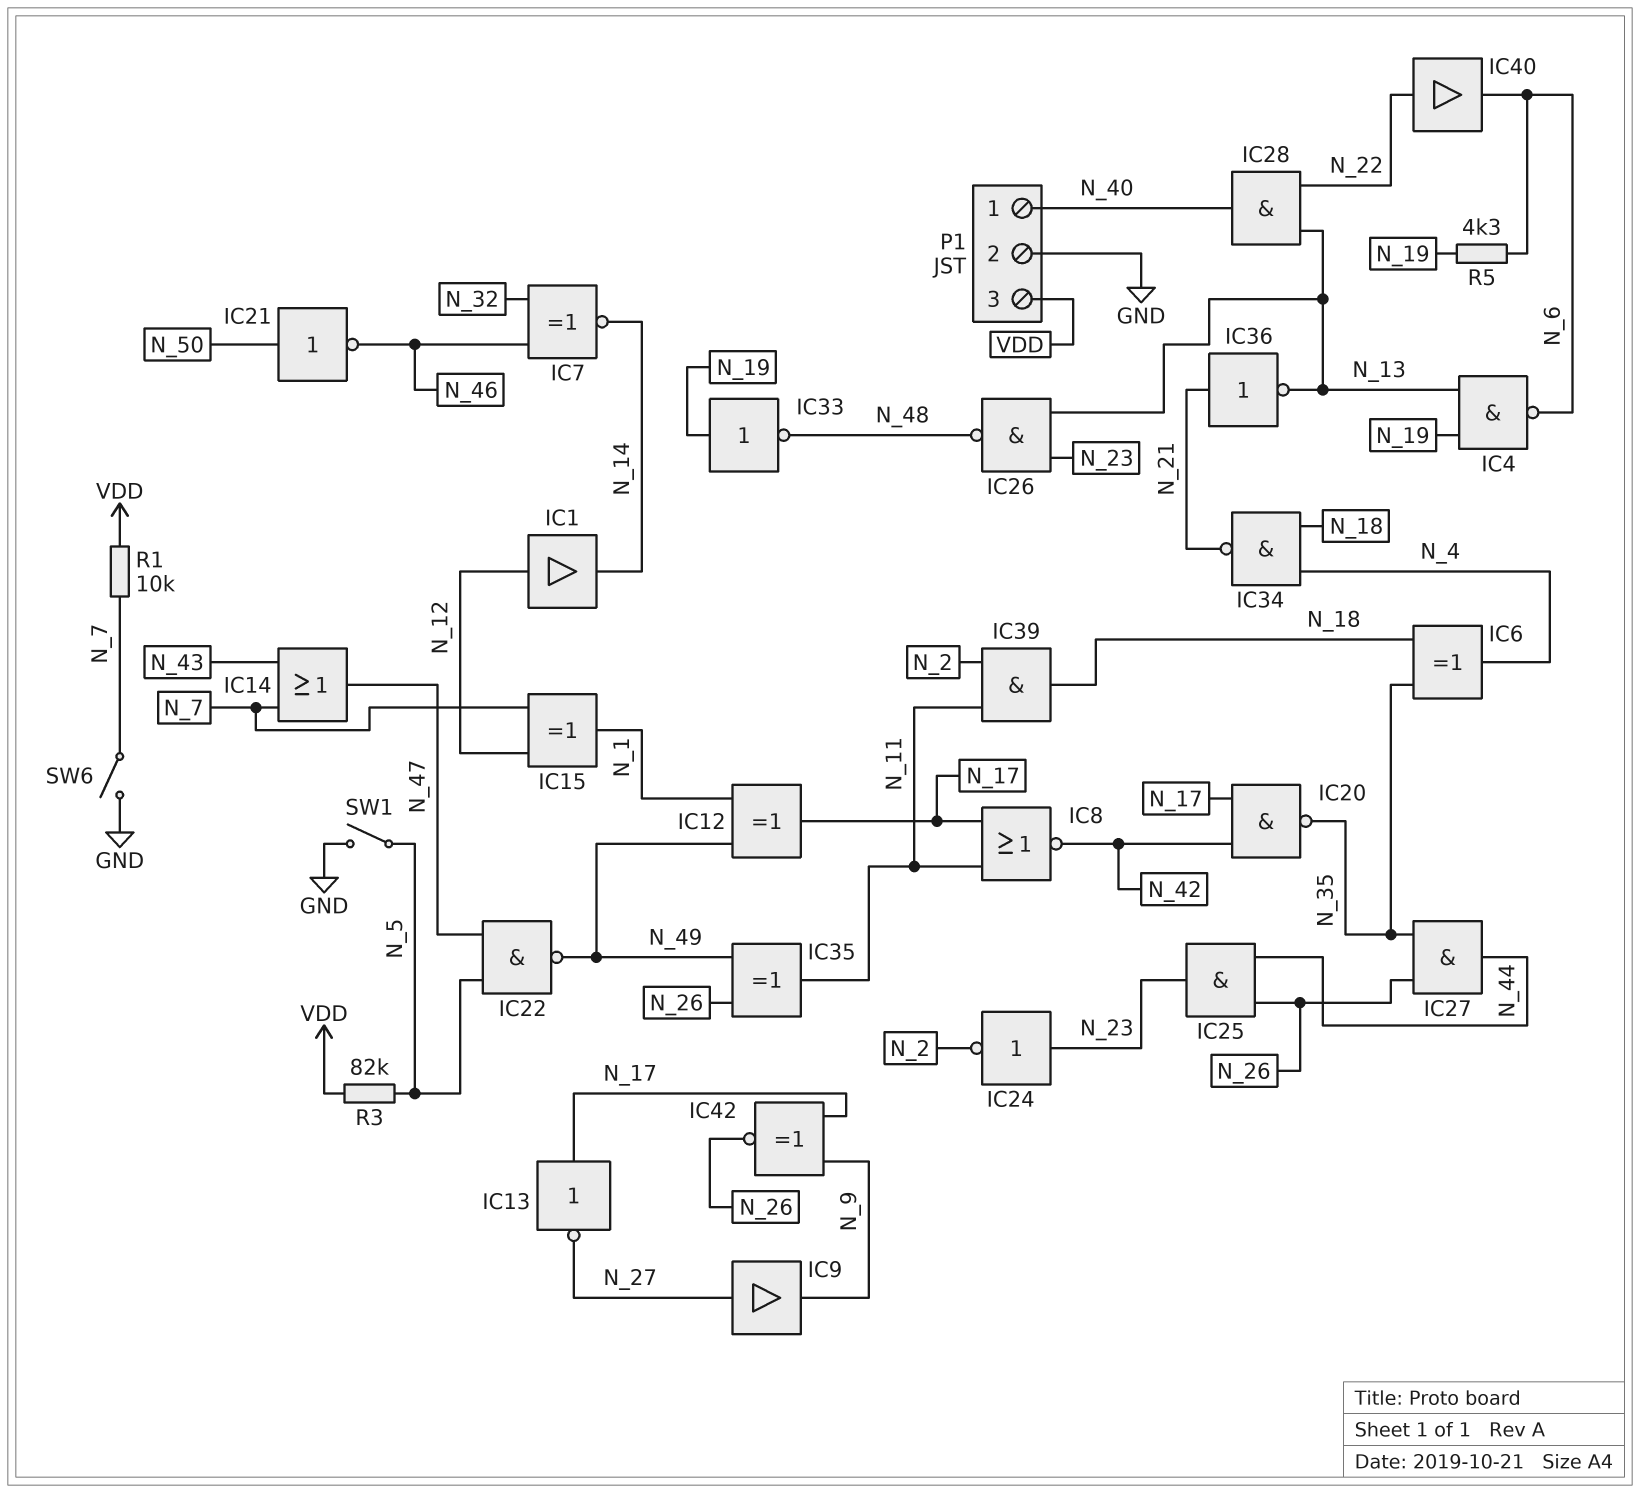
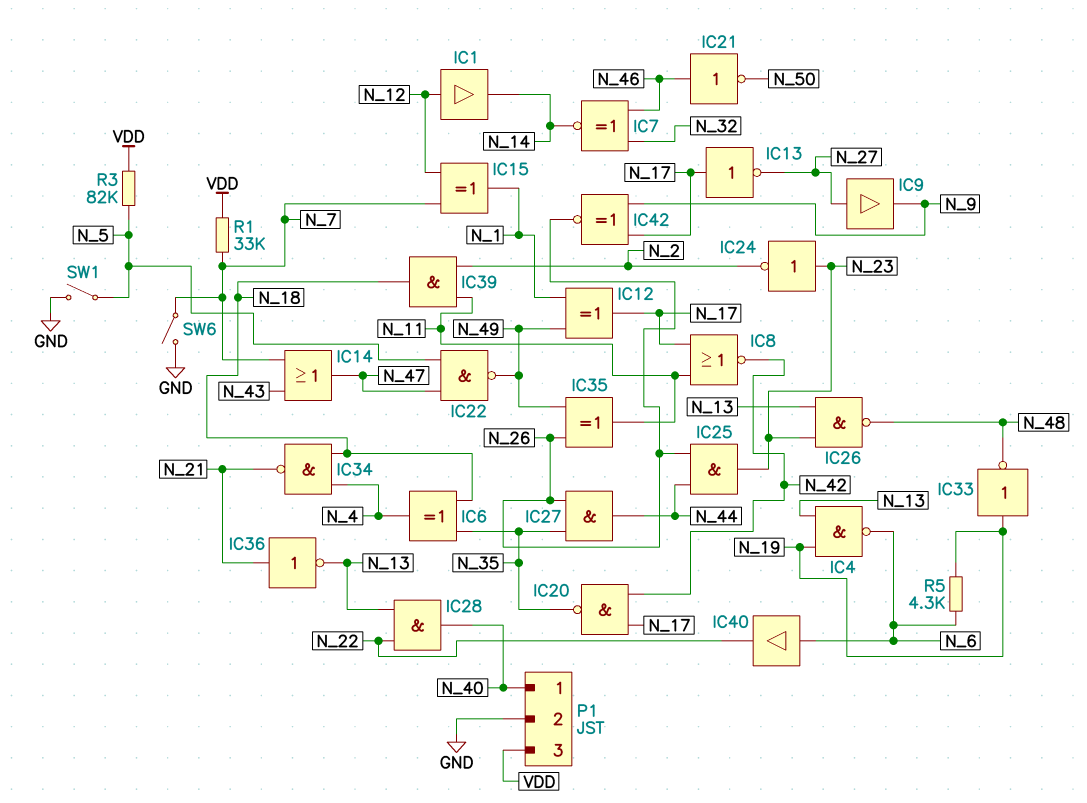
IC21: NOT (in N_50, out N_46) -> NOT (in N_46, out N_50)
IC40: buffer (in N_22, out N_6) -> buffer (in N_6, out N_22)
R1: 10k (N_7, VDD) -> 33k (N_7, VDD)

